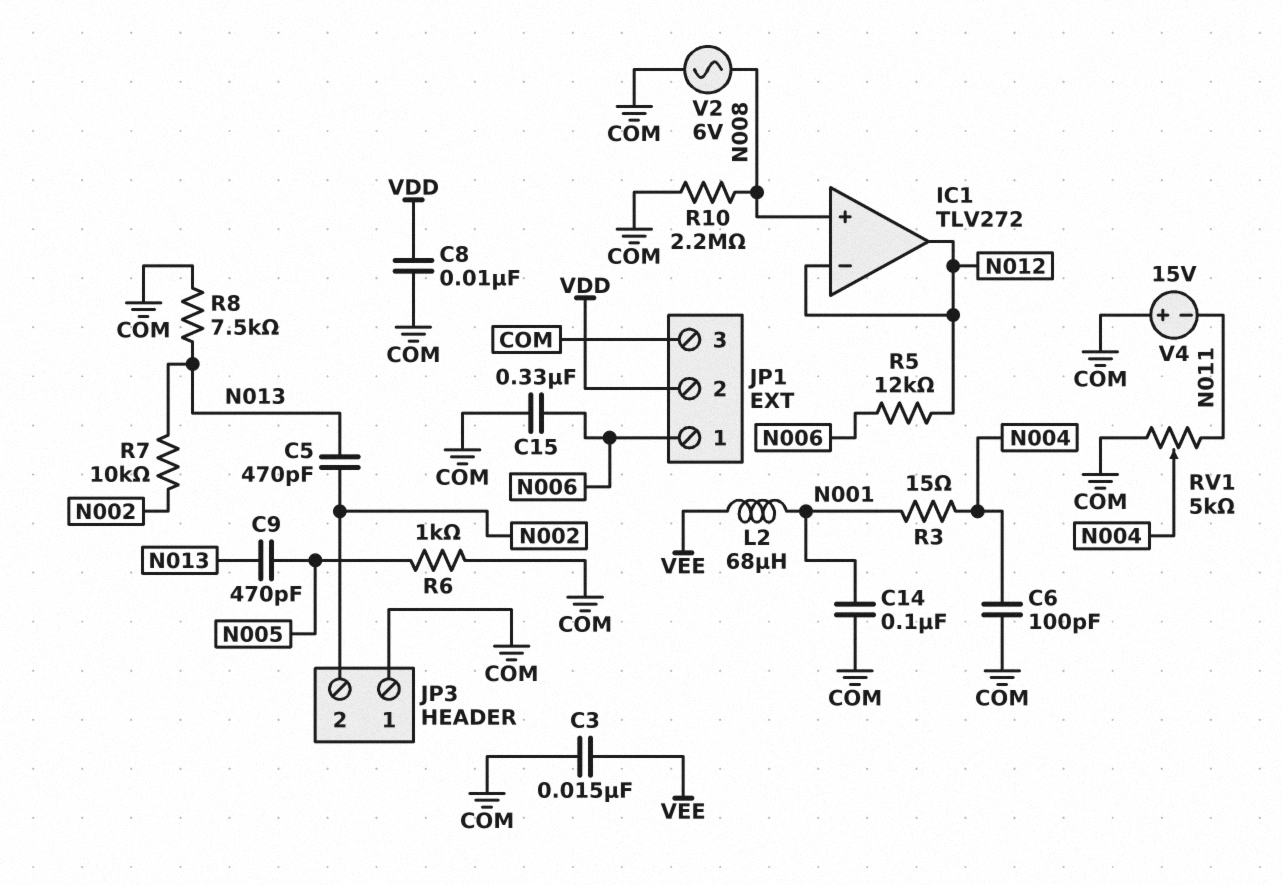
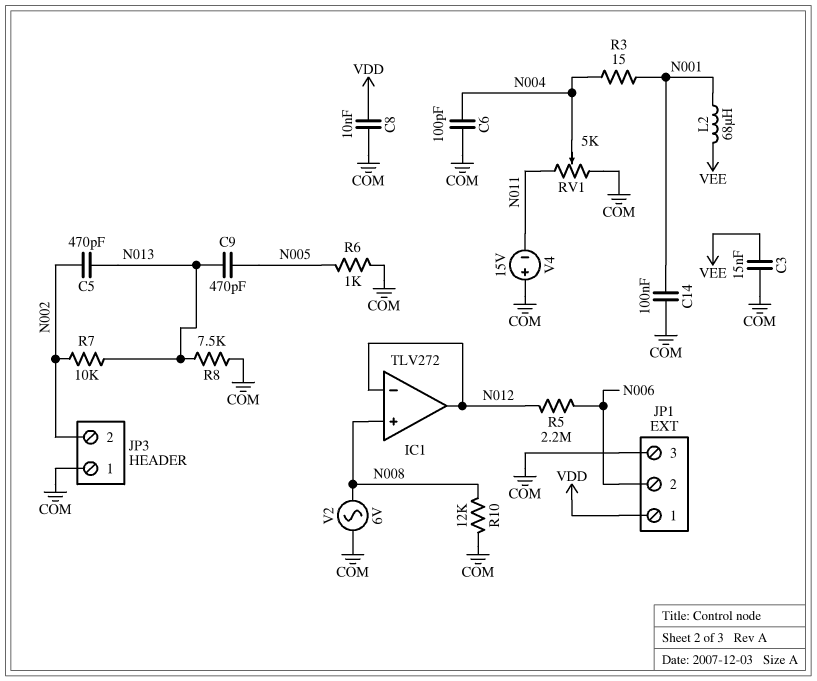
C15: 330nF (COM, N006) -> none
JP1 pin 1: N006 -> VDD
JP1 pin 2: VDD -> N006
R5: 12k (N006, N012) -> 2.2M (N006, N012)
R10: 2.2M (COM, N008) -> 12k (COM, N008)

